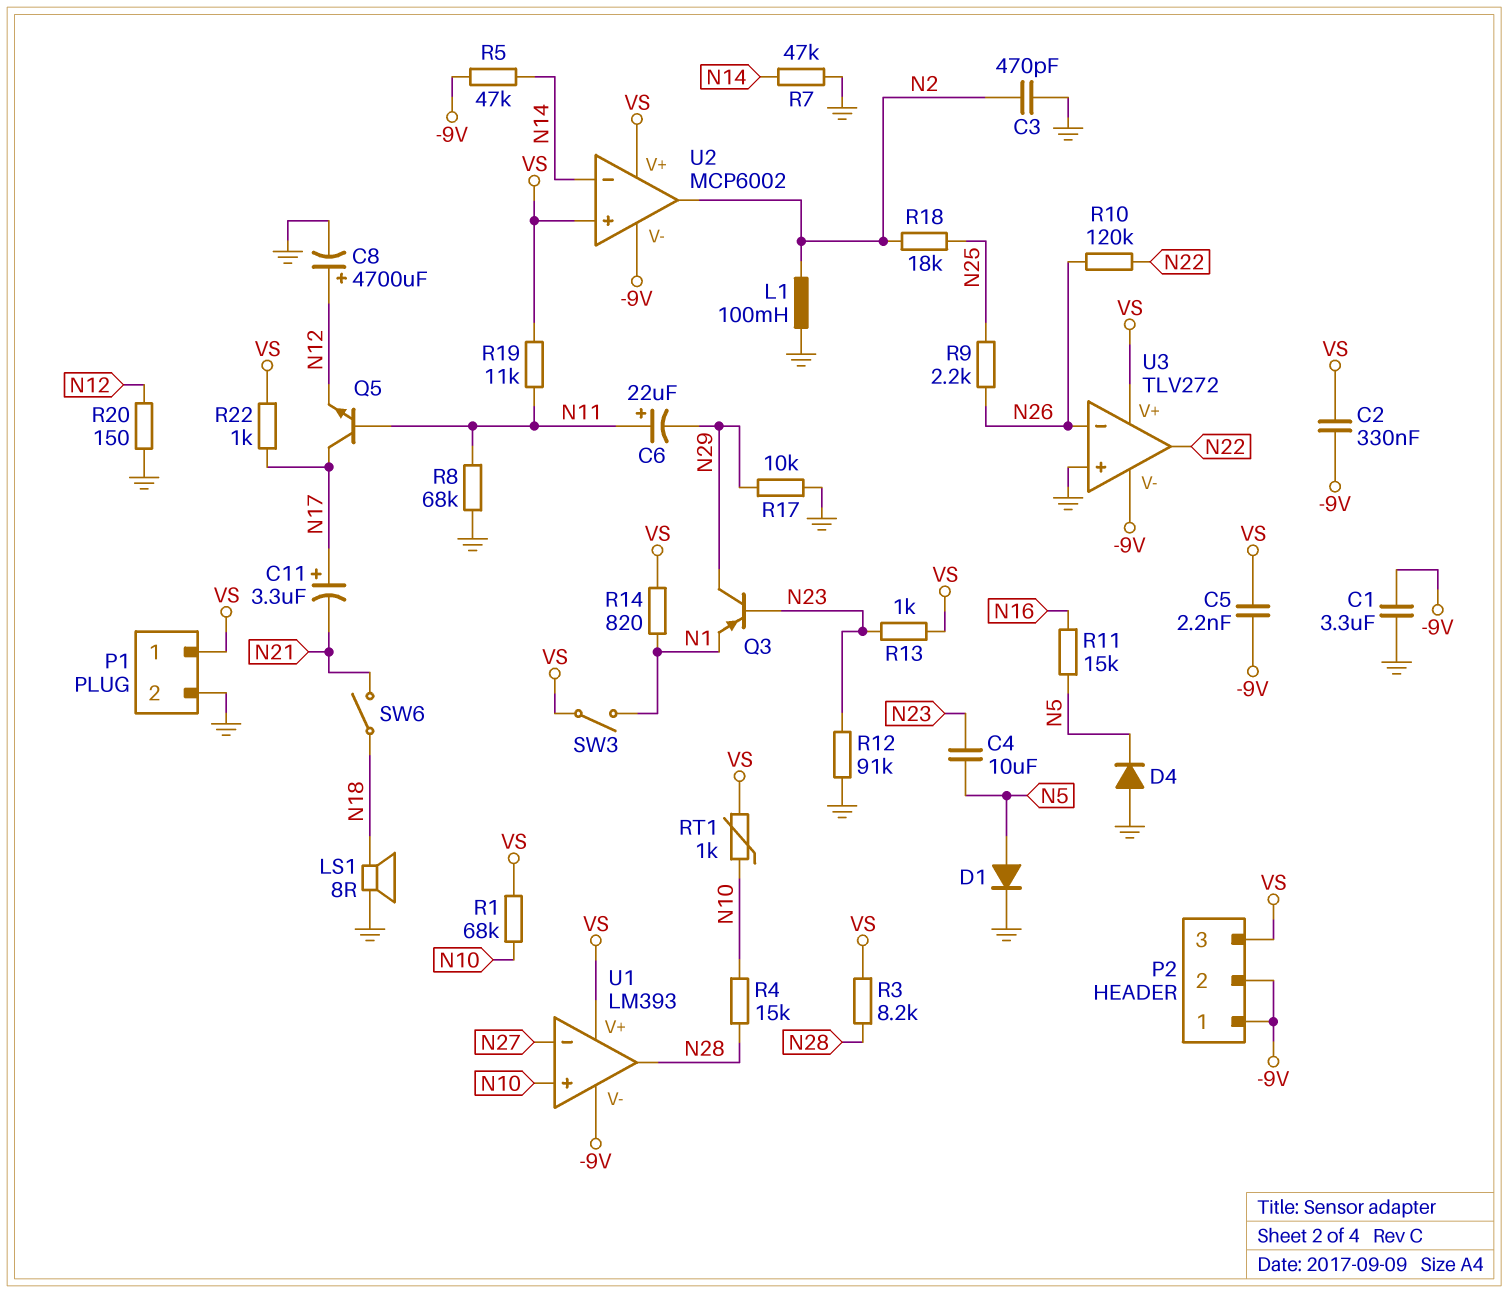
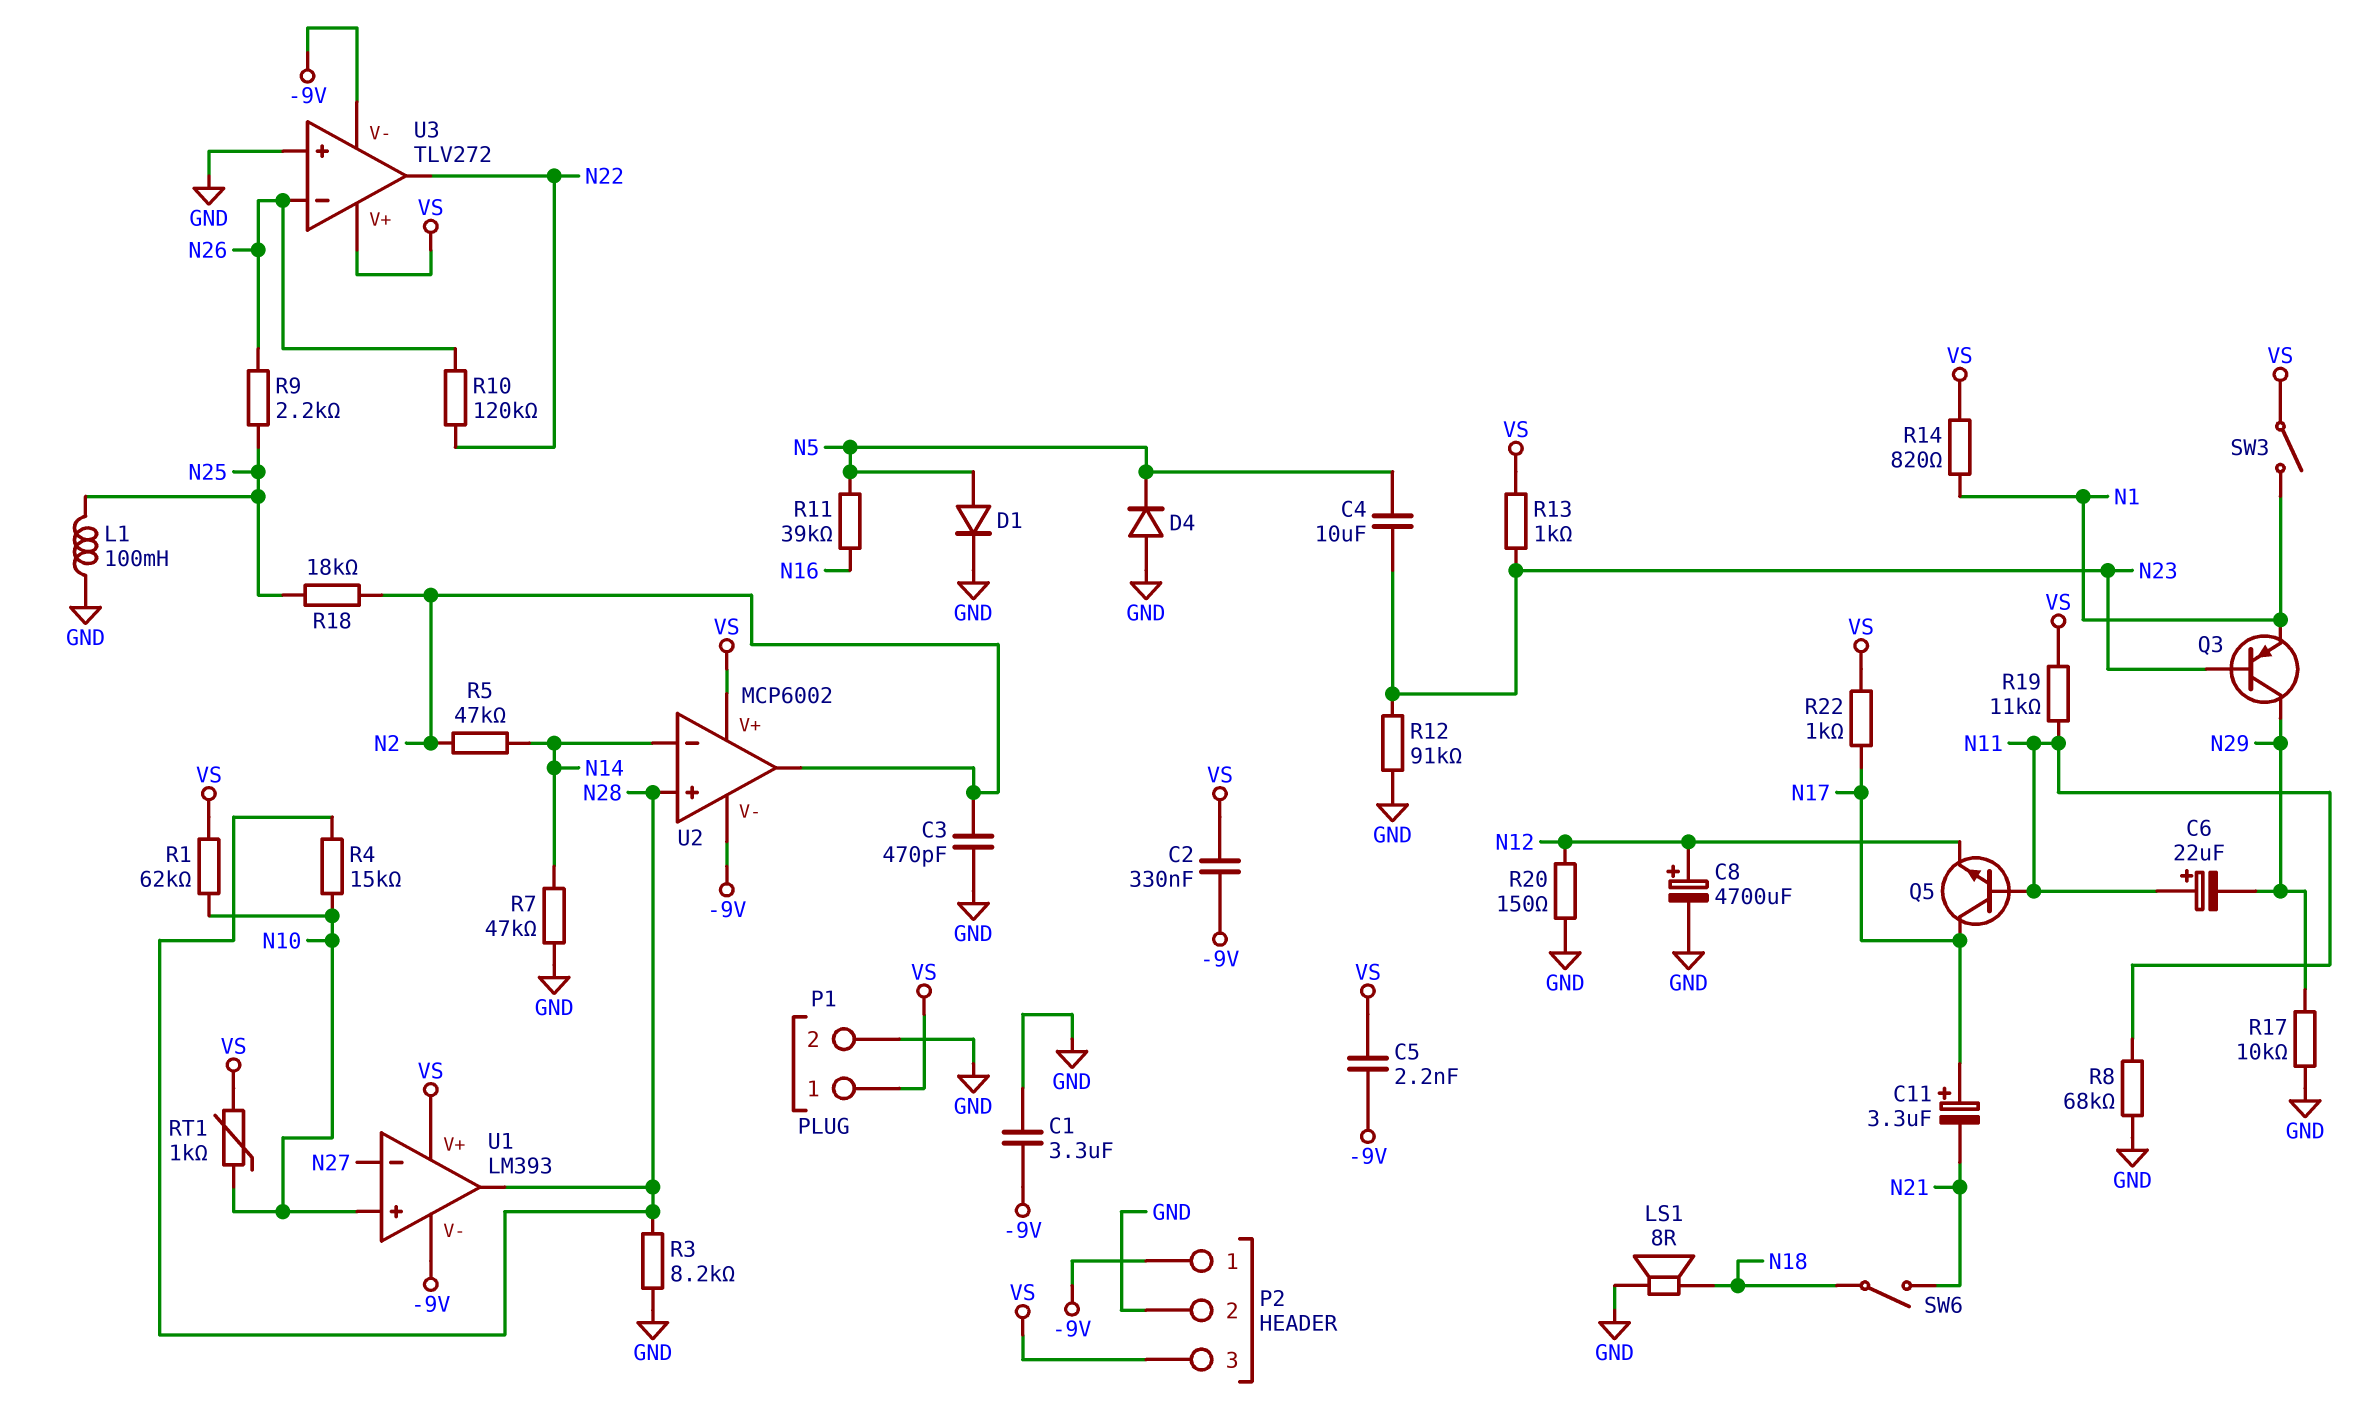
L1: 100mH (GND, N2) -> 100mH (GND, N25)
P2 pin 2: -9V -> GND
R1: 68k (N10, VS) -> 62k (N10, VS)
R3: 8.2k (N28, VS) -> 8.2k (GND, N28)
R5: 47k (-9V, N14) -> 47k (N2, N14)
R11: 15k (N5, N16) -> 39k (N5, N16)
U2 pin in+: VS -> N28

